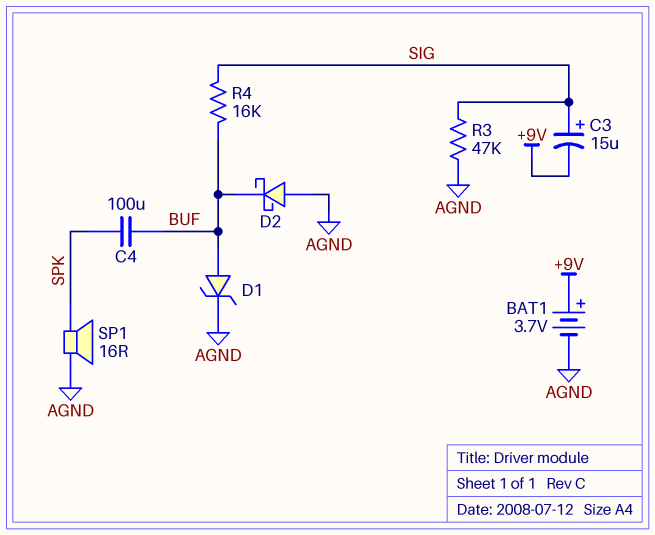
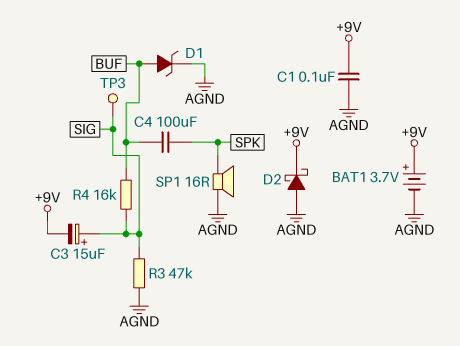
C1: none -> 100nF (+9V, AGND)
D2: schottky (A AGND, K BUF) -> schottky (A AGND, K +9V)
TP3: none -> test point (SIG)

